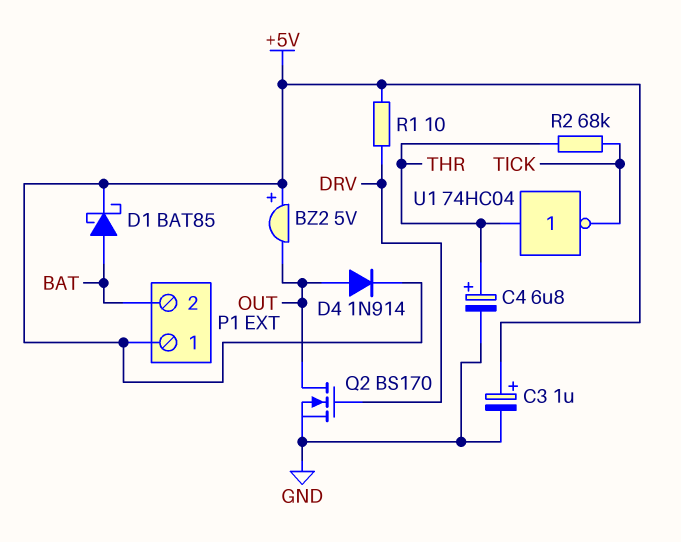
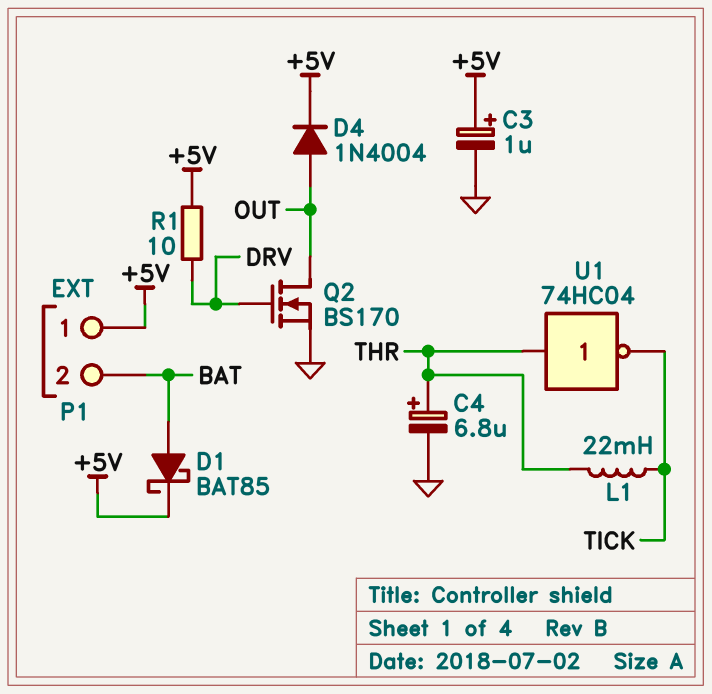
BZ2: buzzer 5V (plus +5V, minus OUT) -> none
D4: diode 1N914 (A OUT, K +5V) -> diode 1N4004 (A OUT, K +5V)
L1: none -> 22mH (THR, TICK)
R2: 68k (THR, TICK) -> none

